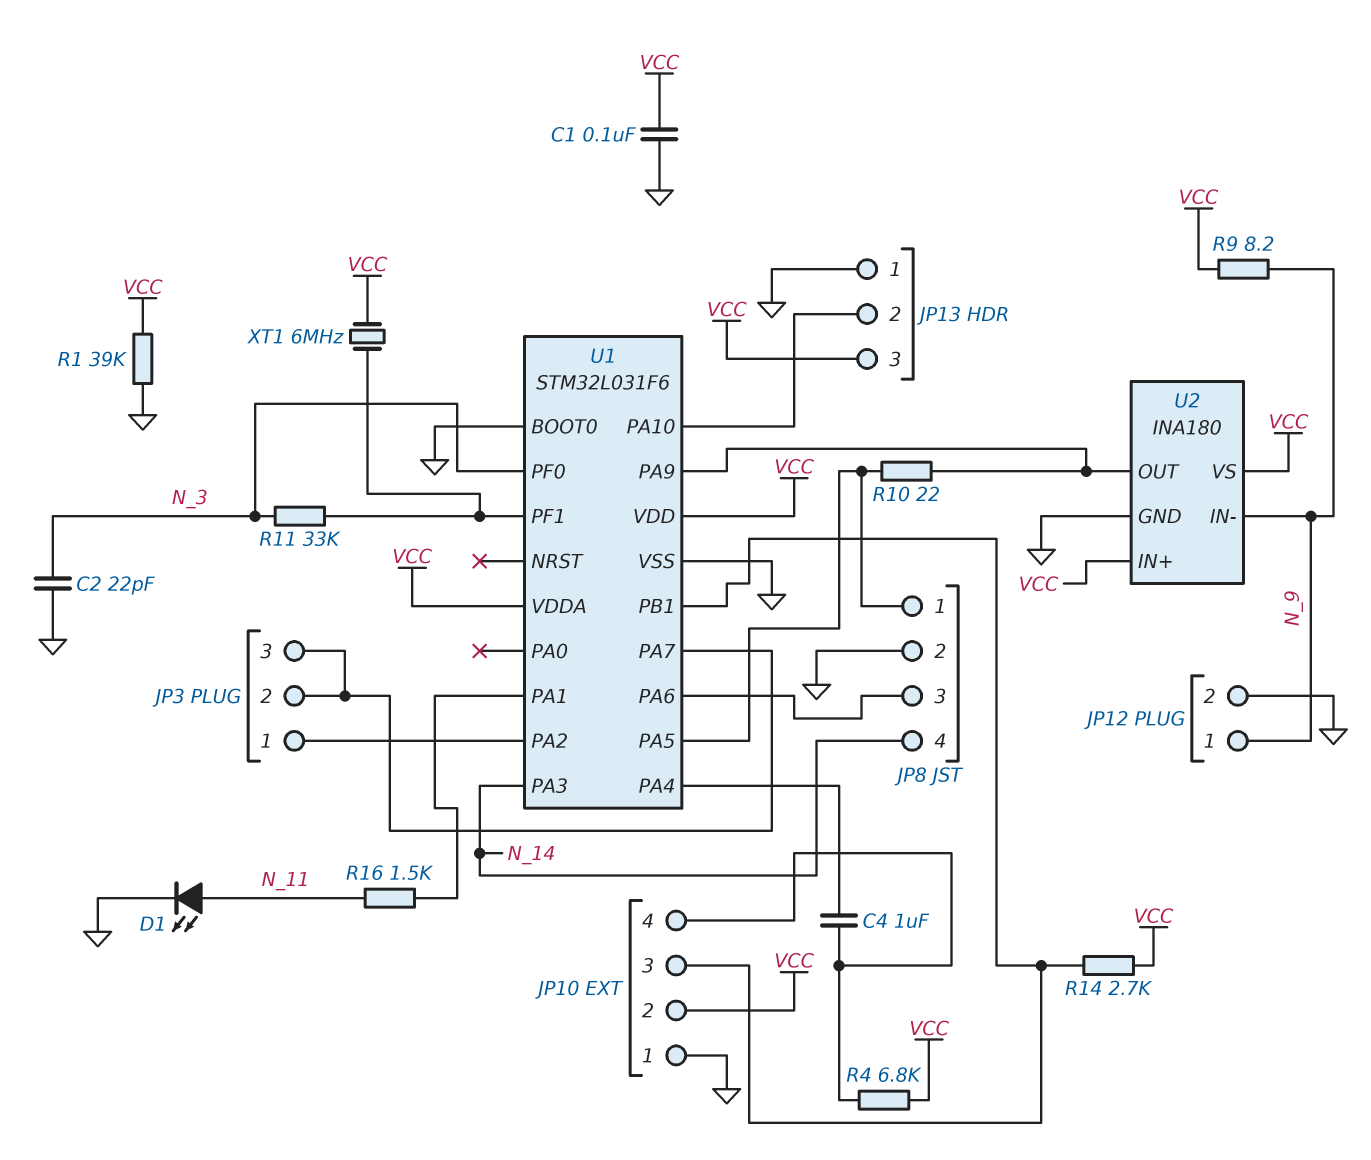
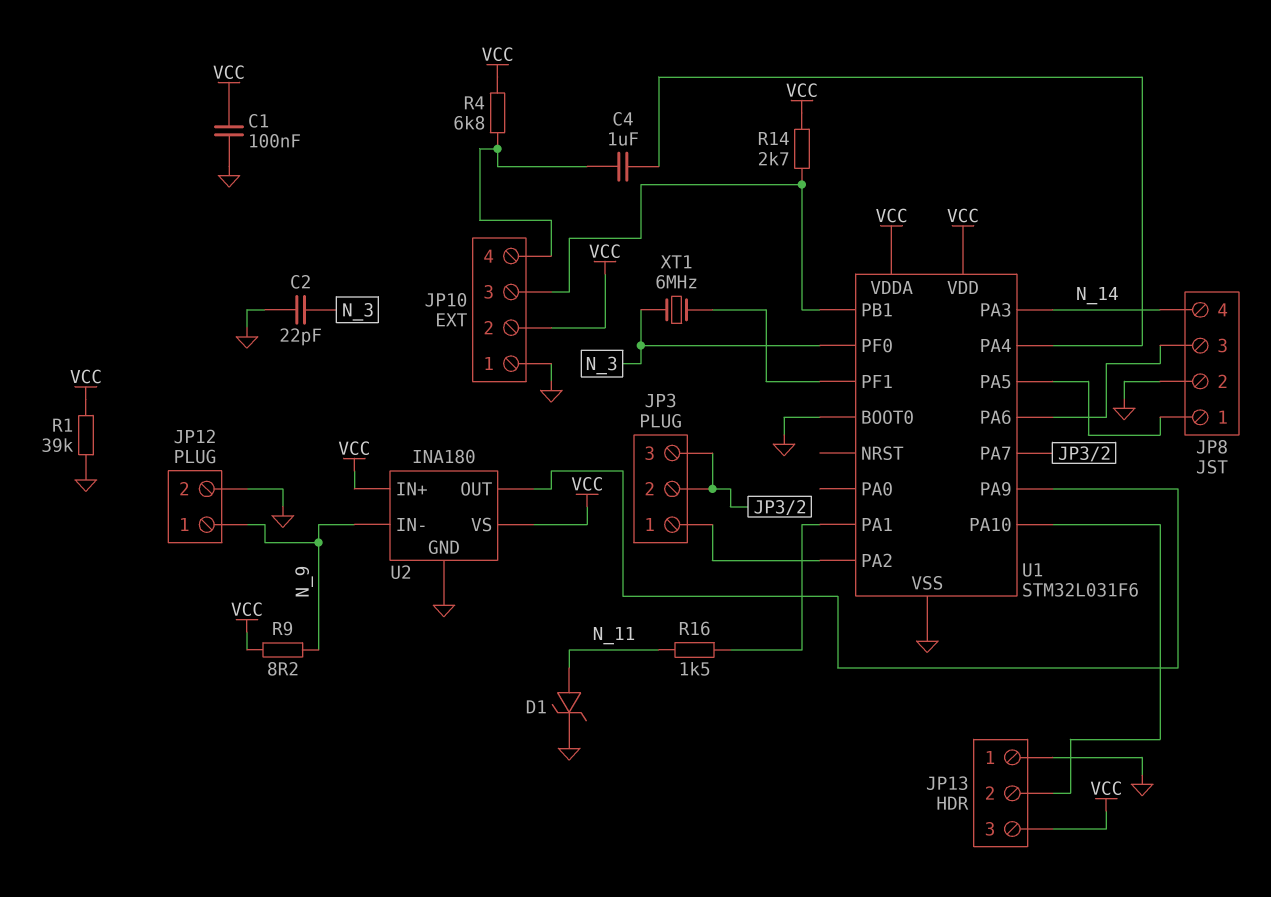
D1: LED (A N_11, K GND) -> zener (A N_11, K GND)
R10: 22 (JP8/1, U1/PA9) -> none
R11: 33k (N_3, U1/PF1) -> none
XT1: 6MHz (U1/PF1, VCC) -> 6MHz (N_3, U1/PF1)

